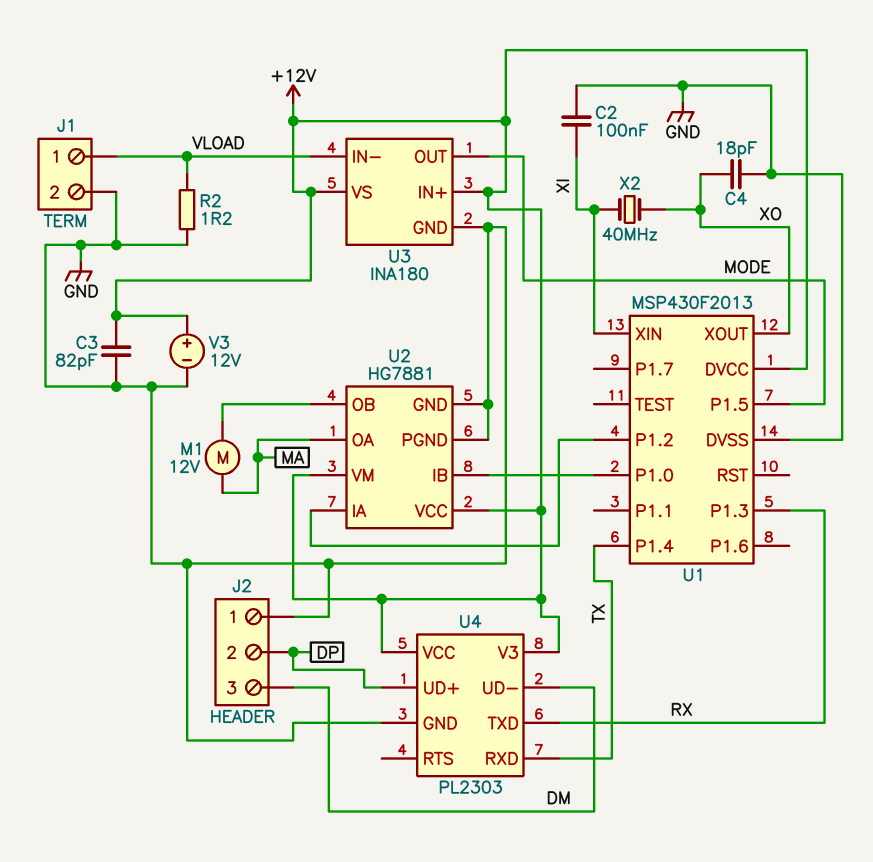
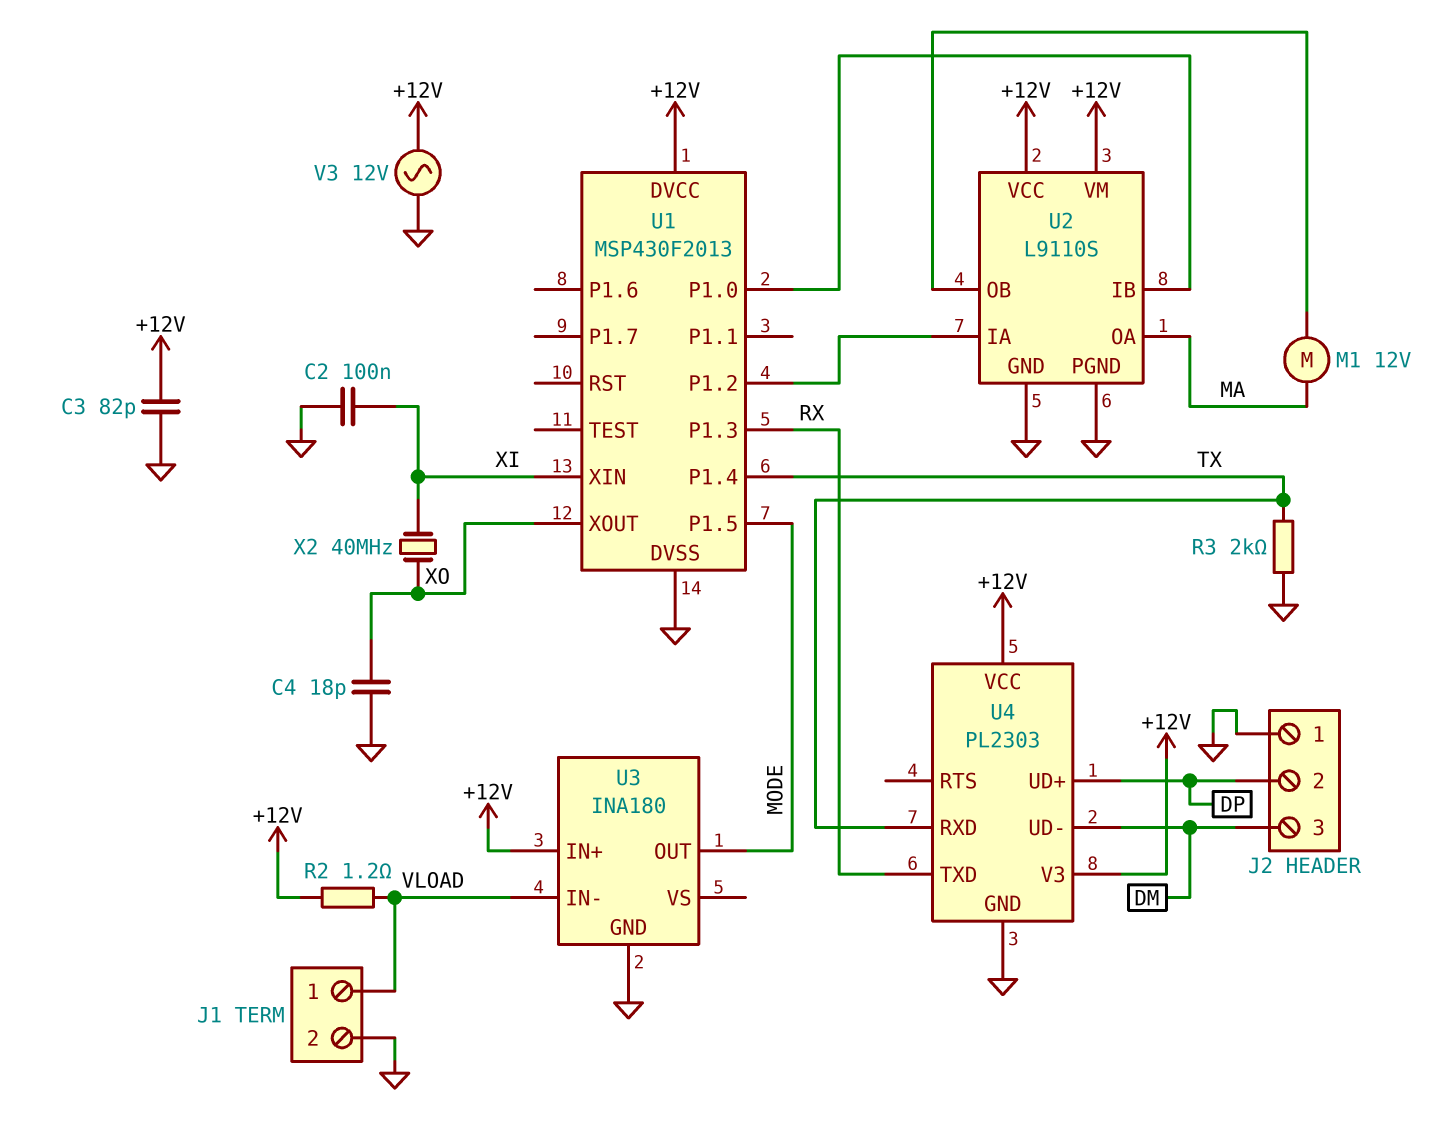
R2: 1.2 (GND, VLOAD) -> 1.2 (+12V, VLOAD)
R3: none -> 2k (GND, TX)
U2: HG7881 -> L9110S
U3 pin VS: +12V -> none
V3: 12V (plus +12V, minus GND) -> AC 12V (+12V, GND)

